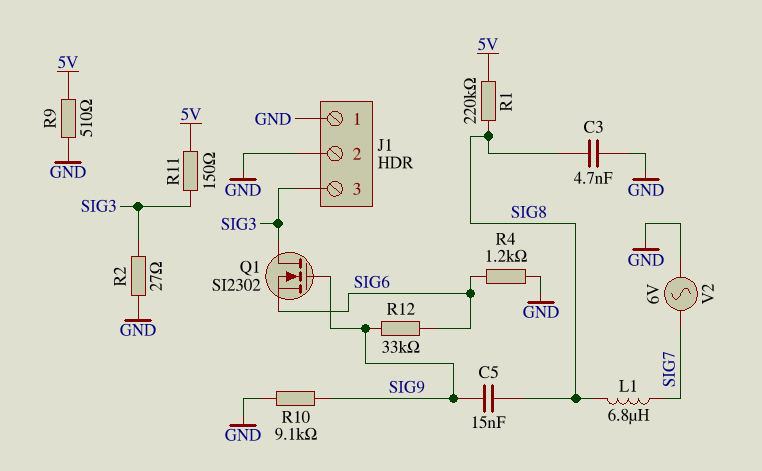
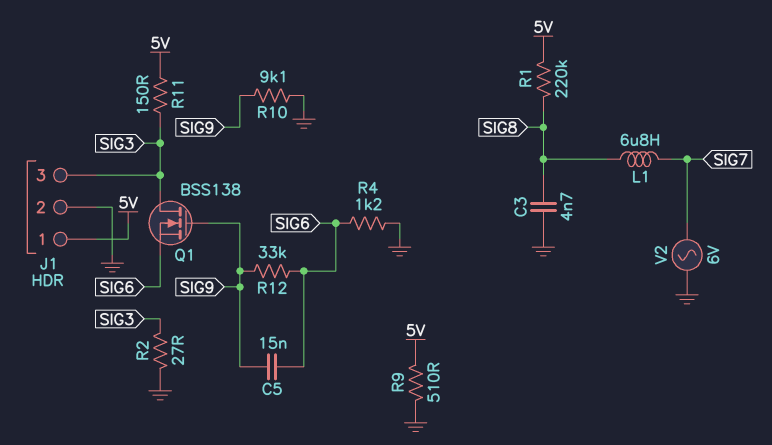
C5: 15nF (SIG8, SIG9) -> 15nF (SIG6, SIG9)
J1 pin 1: GND -> 5V
Q1: NMOS SI2302 (G SIG9, D SIG3, S SIG6) -> NMOS BSS138 (G SIG9, D SIG3, S SIG6)

